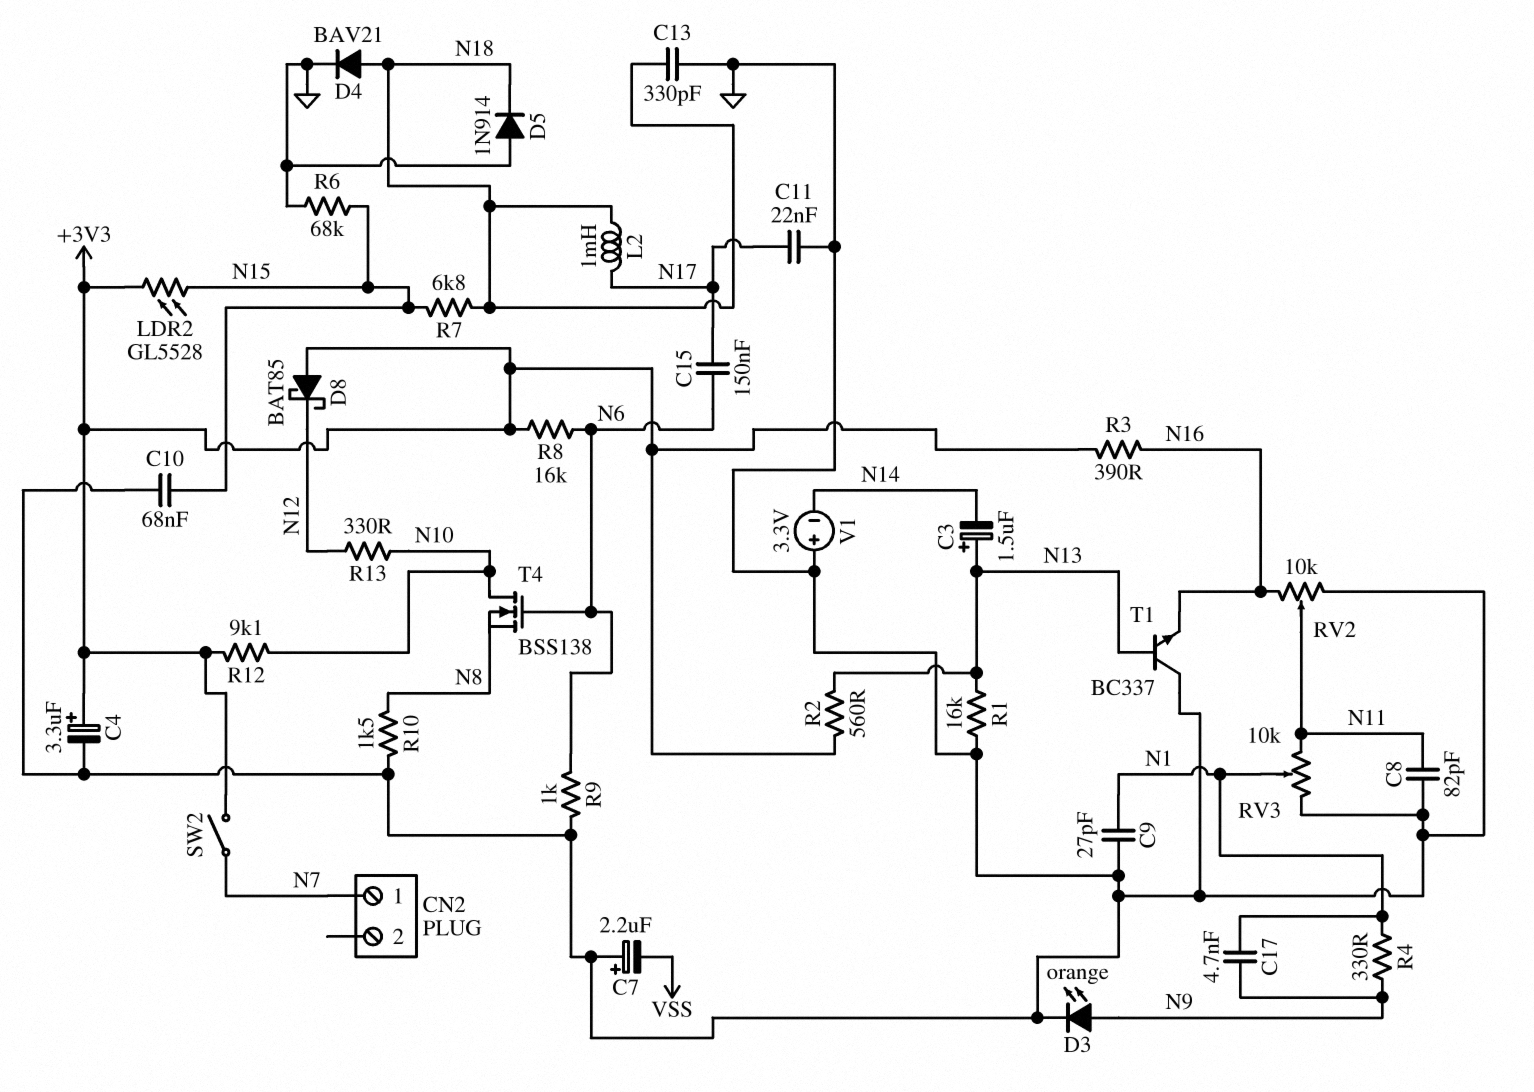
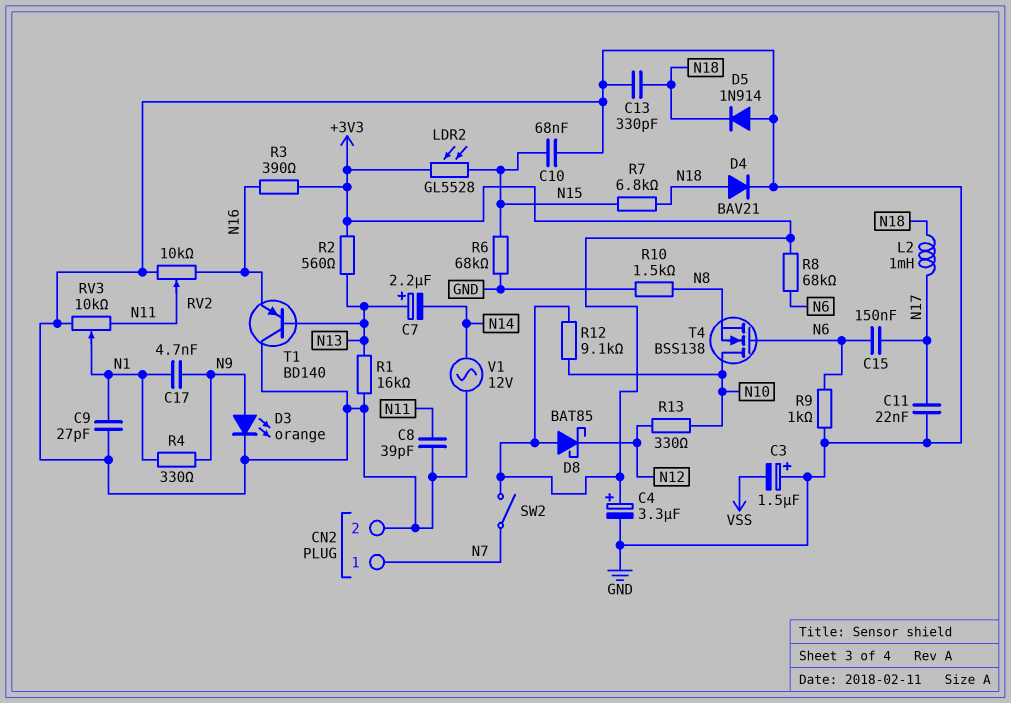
C3: 1.5uF (plus N13, minus N14) -> 1.5uF (plus GND, minus VSS)
C7: 2.2uF (plus GND, minus VSS) -> 2.2uF (plus N13, minus N14)
C8: 82pF (GND, N11) -> 39pF (GND, N11)
CN2 pin 2: none -> GND
R8: 16k (+3V3, N6) -> 68k (+3V3, N6)
T1: NPN BC337 (B N13, C GND, E N16) -> PNP BD140 (B N13, C GND, E N16)
V1: 3.3V (plus GND, minus N14) -> AC 12V (GND, N14)

